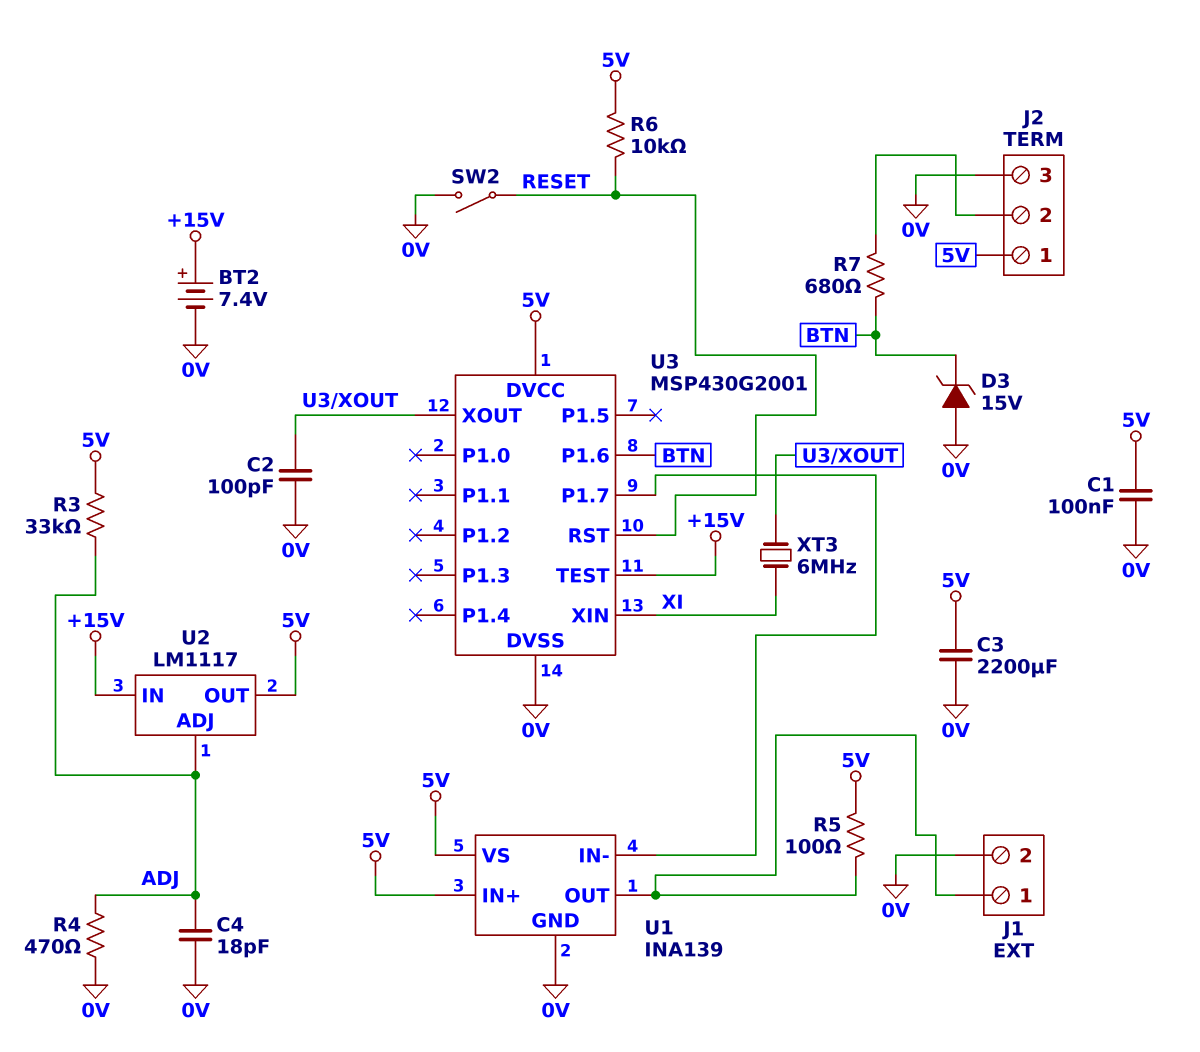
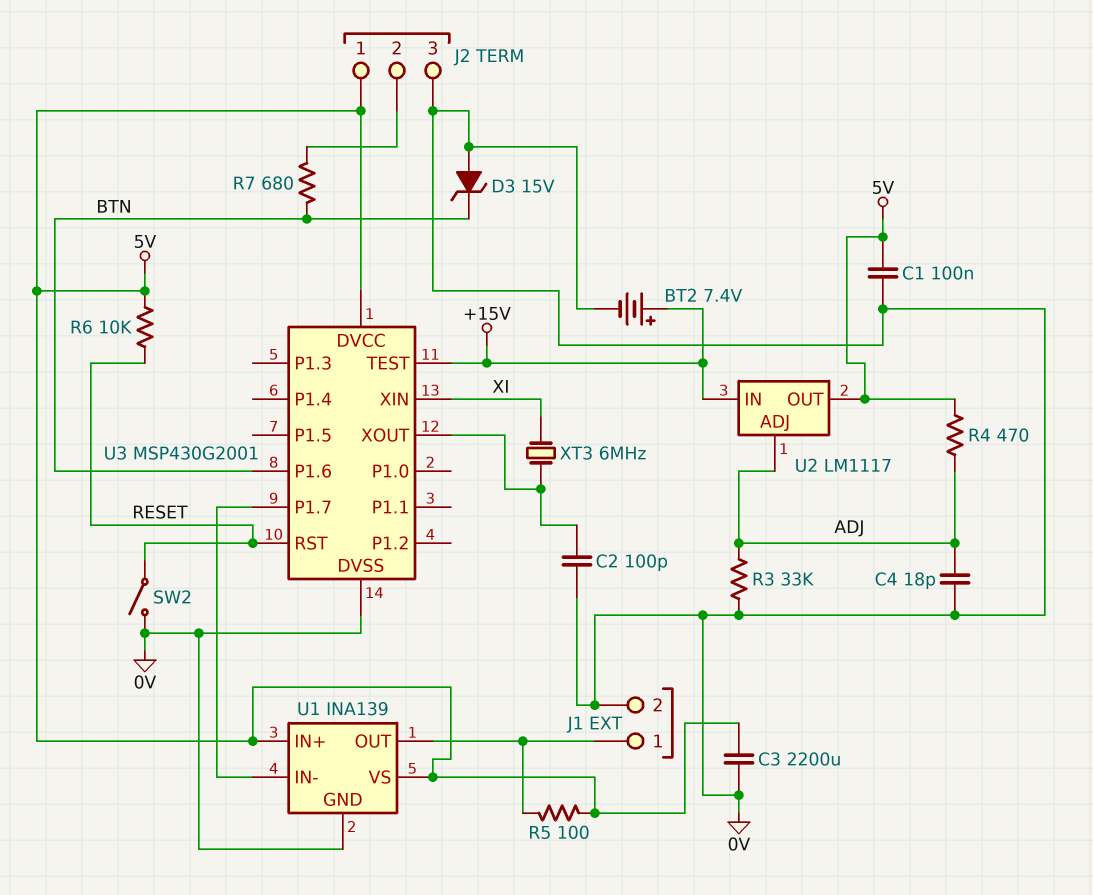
R3: 33k (5V, ADJ) -> 33k (0V, ADJ)
R4: 470 (0V, ADJ) -> 470 (5V, ADJ)

